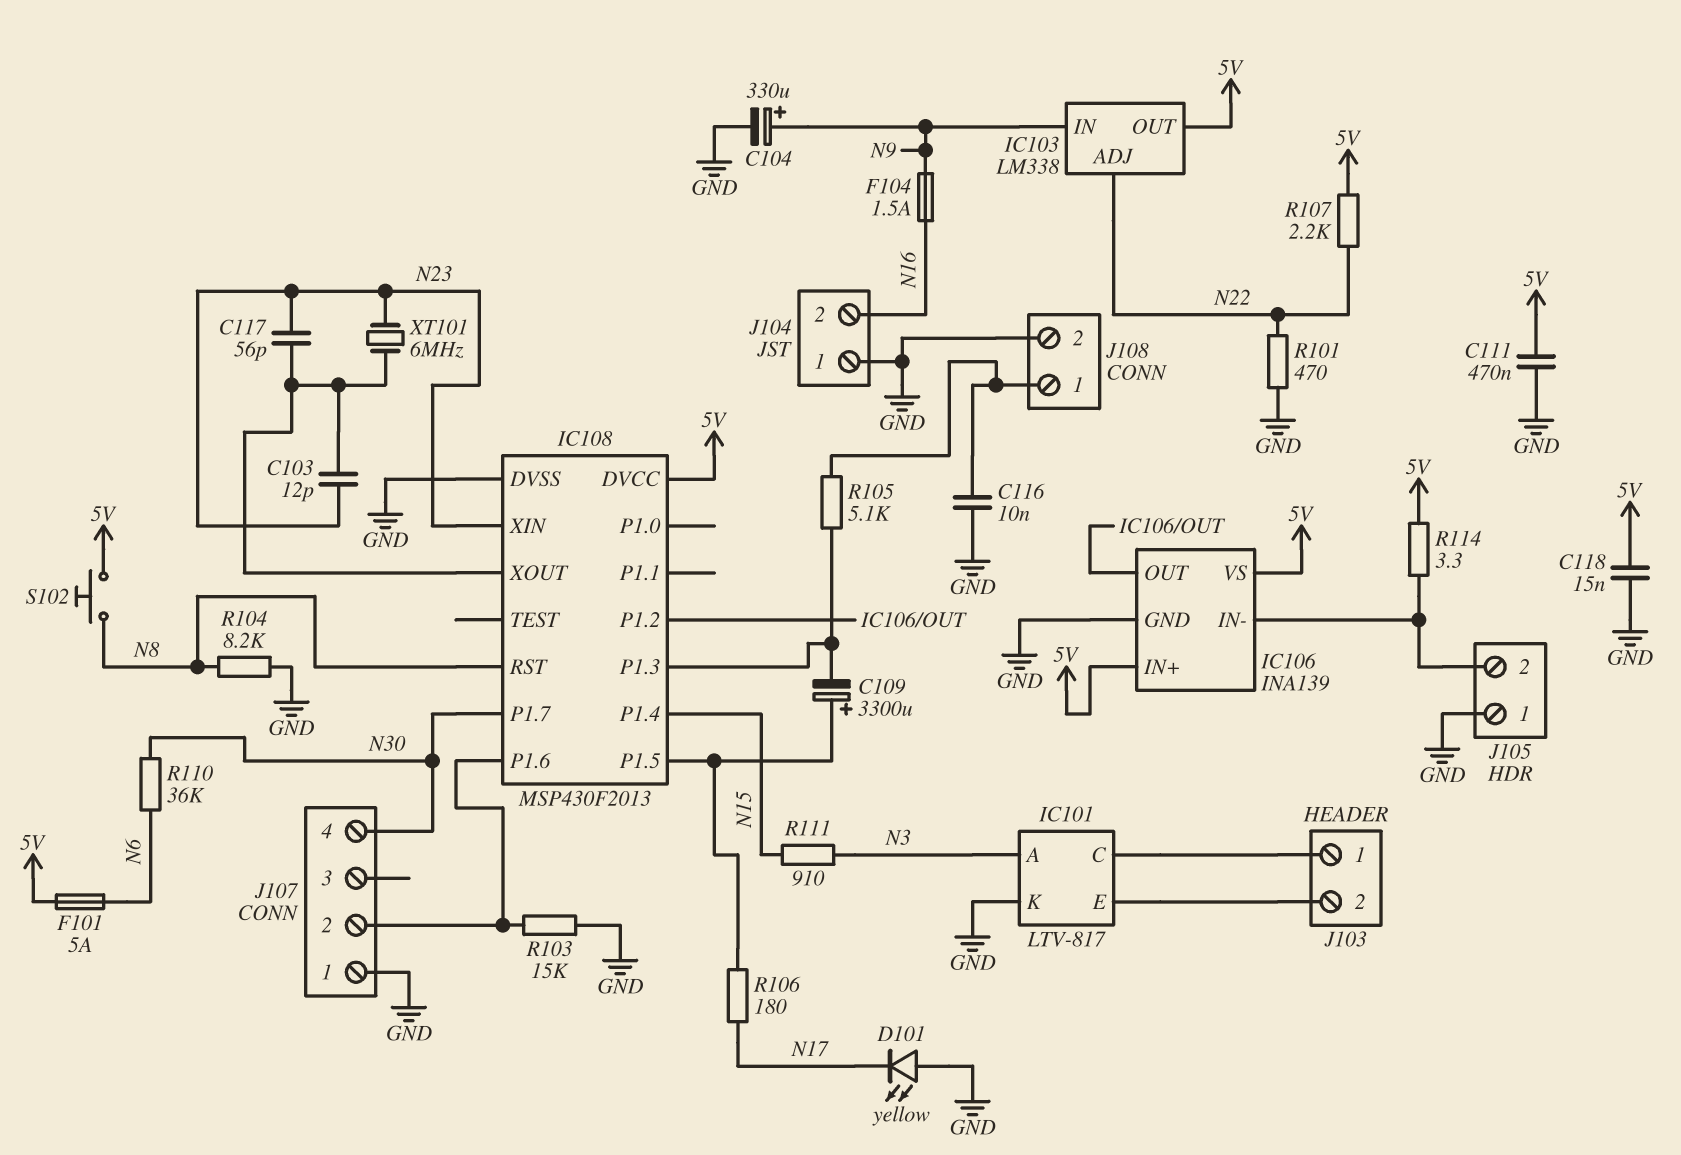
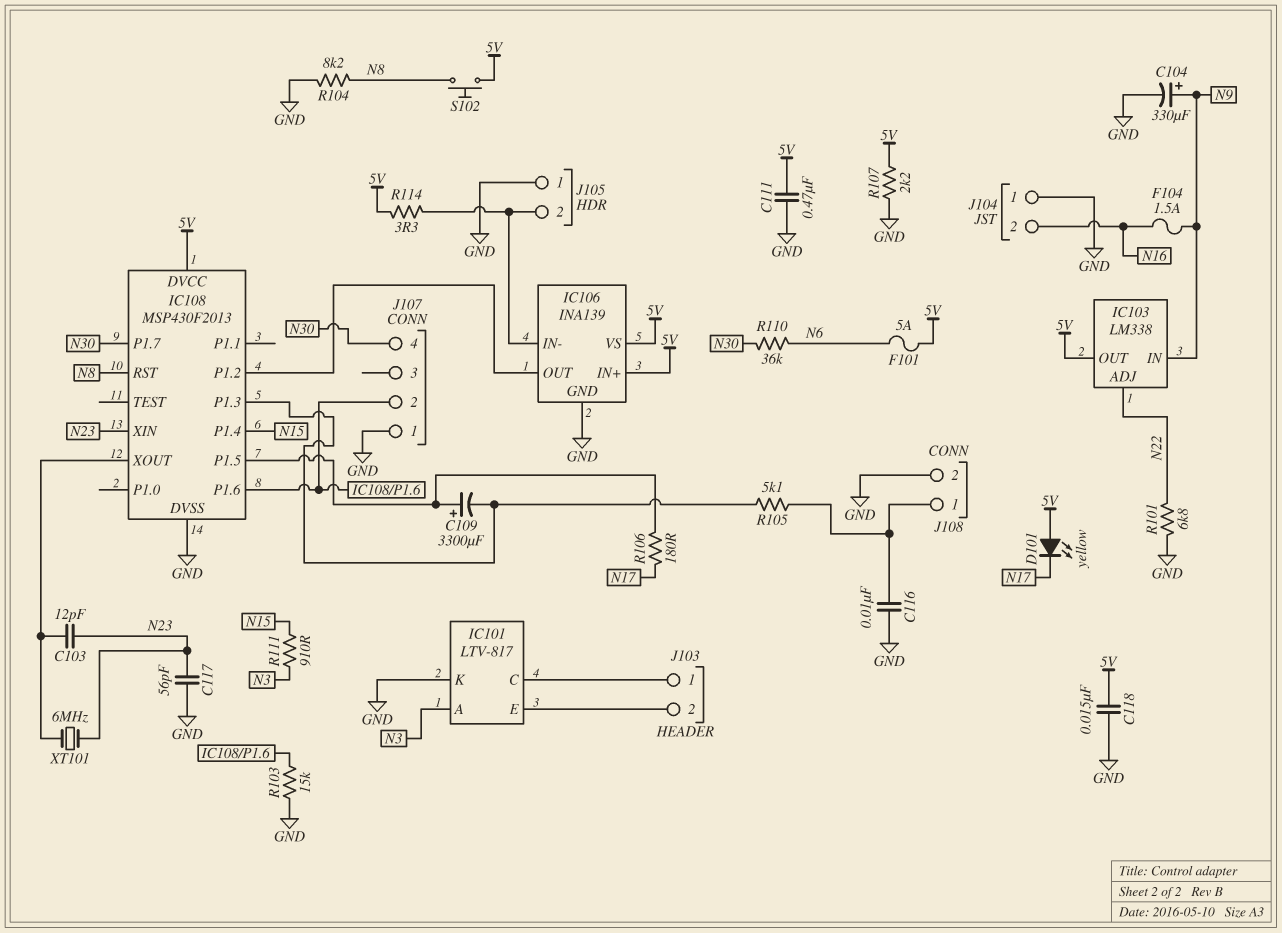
C117: 56pF (IC108/XOUT, N23) -> 56pF (GND, N23)
D101: LED yellow (A GND, K N17) -> LED yellow (A 5V, K N17)
R101: 470 (GND, N22) -> 6.8k (GND, N22)
R107: 2.2k (5V, N22) -> 2.2k (5V, GND)

